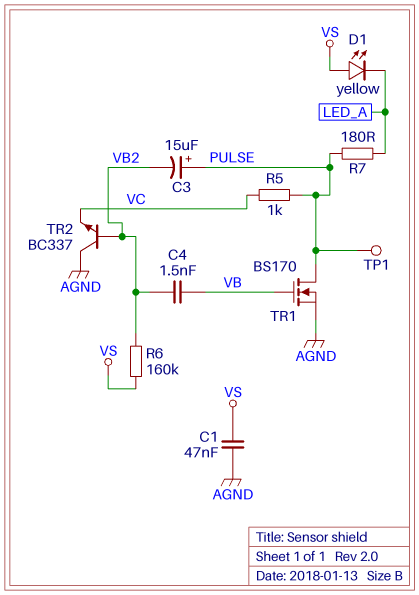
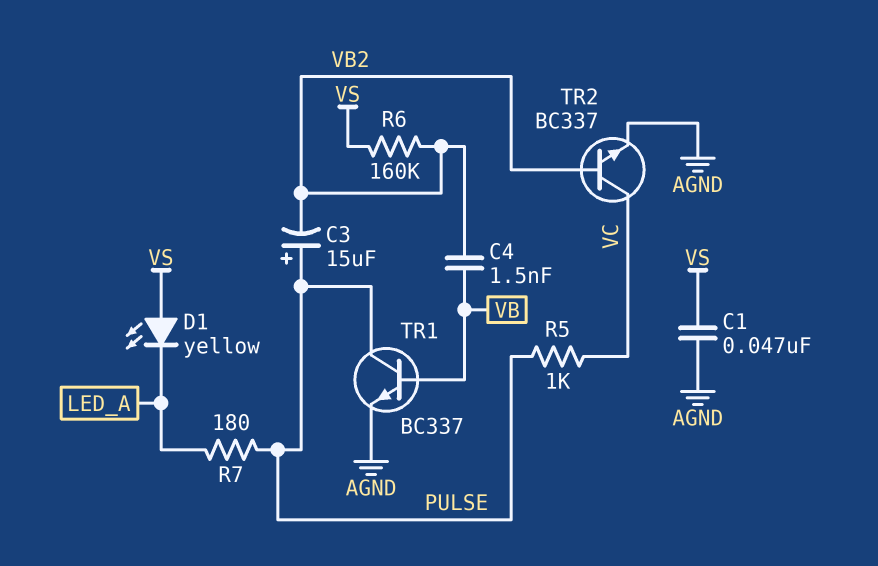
TP1: test point (PULSE) -> none
TR1: NMOS BS170 (G VB, D PULSE, S AGND) -> NPN BC337 (B VB, C PULSE, E AGND)
TR2: NPN BC337 (B VB2, C AGND, E VC) -> NPN BC337 (B VB2, C VC, E AGND)

